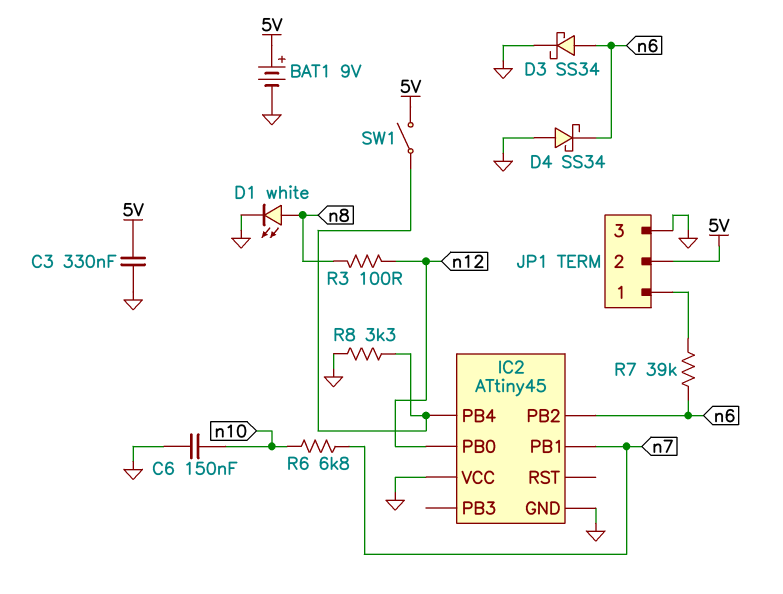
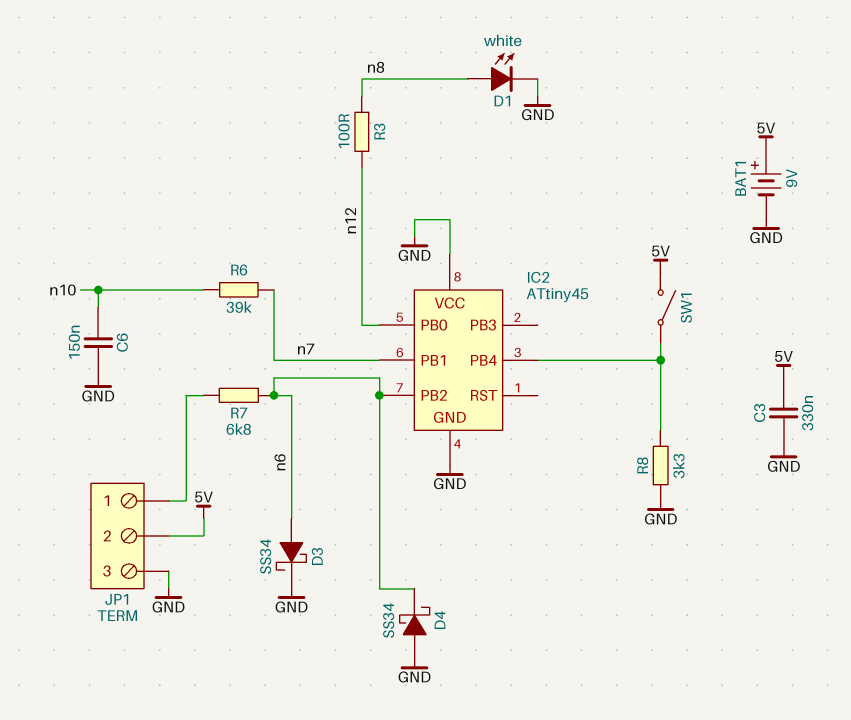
R6: 6.8k (n7, n10) -> 39k (n7, n10)
R7: 39k (JP1/1, n6) -> 6.8k (JP1/1, n6)

